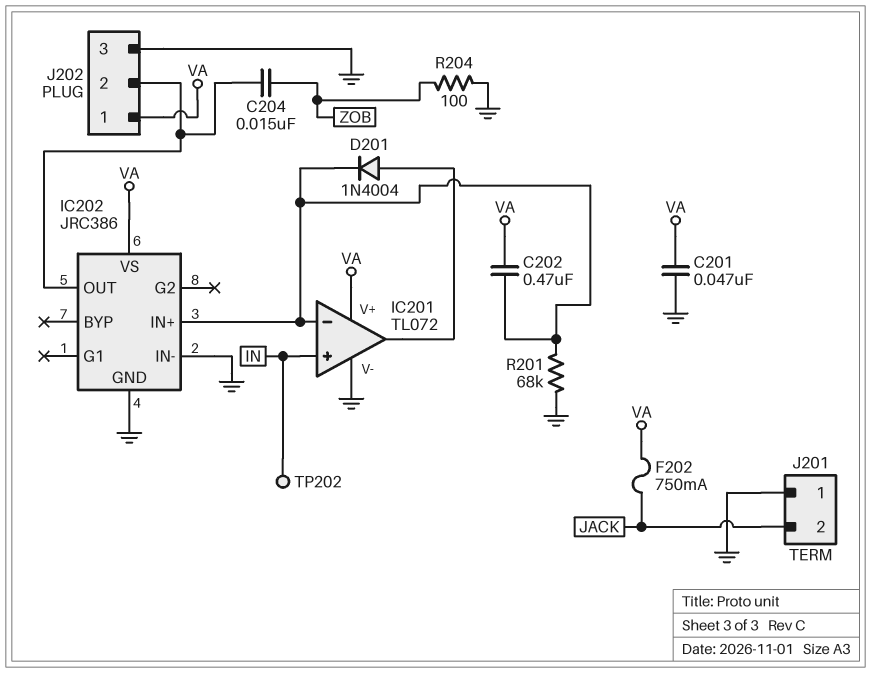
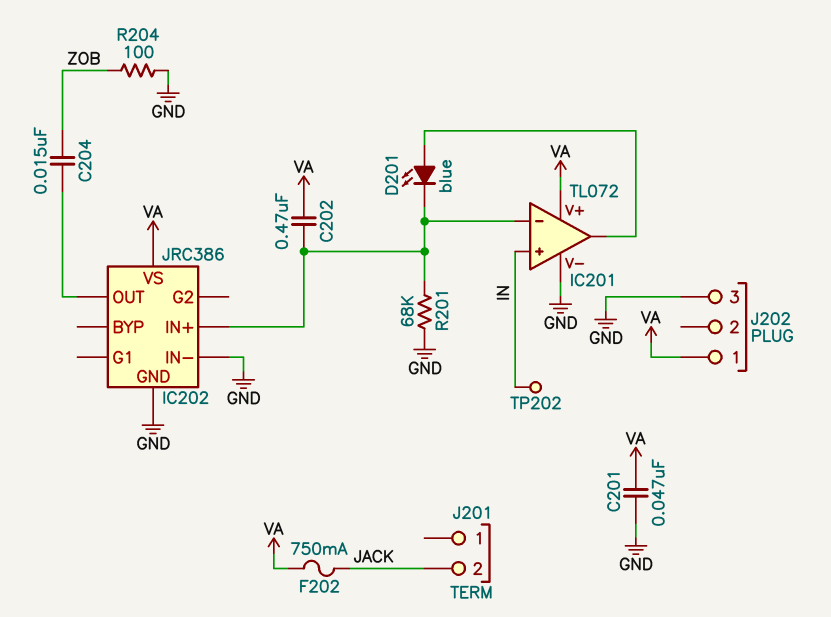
D201: diode 1N4004 (A IC201/out, K IC201/in-) -> LED blue (A IC201/out, K IC201/in-)
J201 pin 1: GND -> none
J202 pin 2: IC202/OUT -> none

